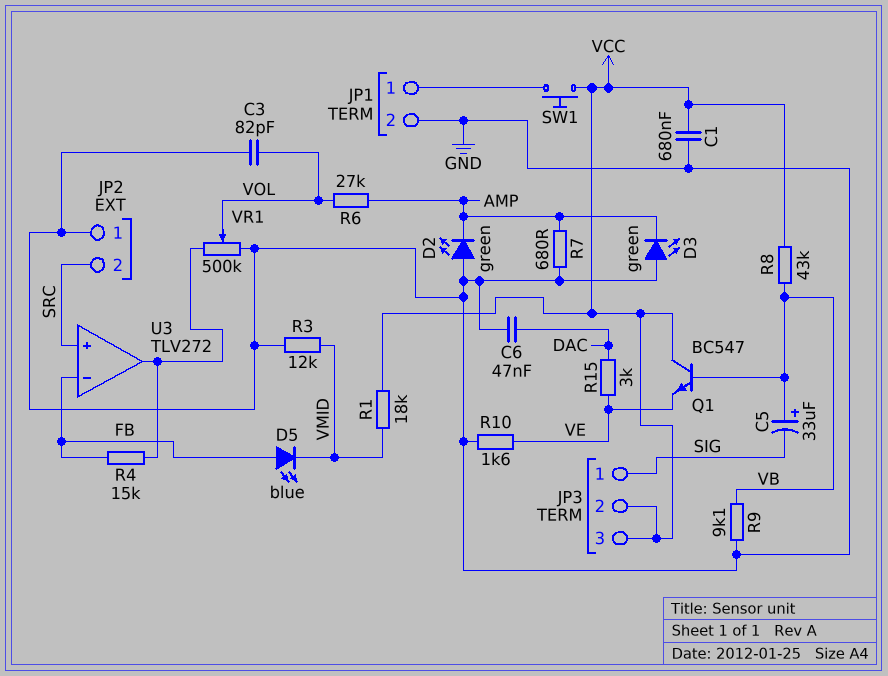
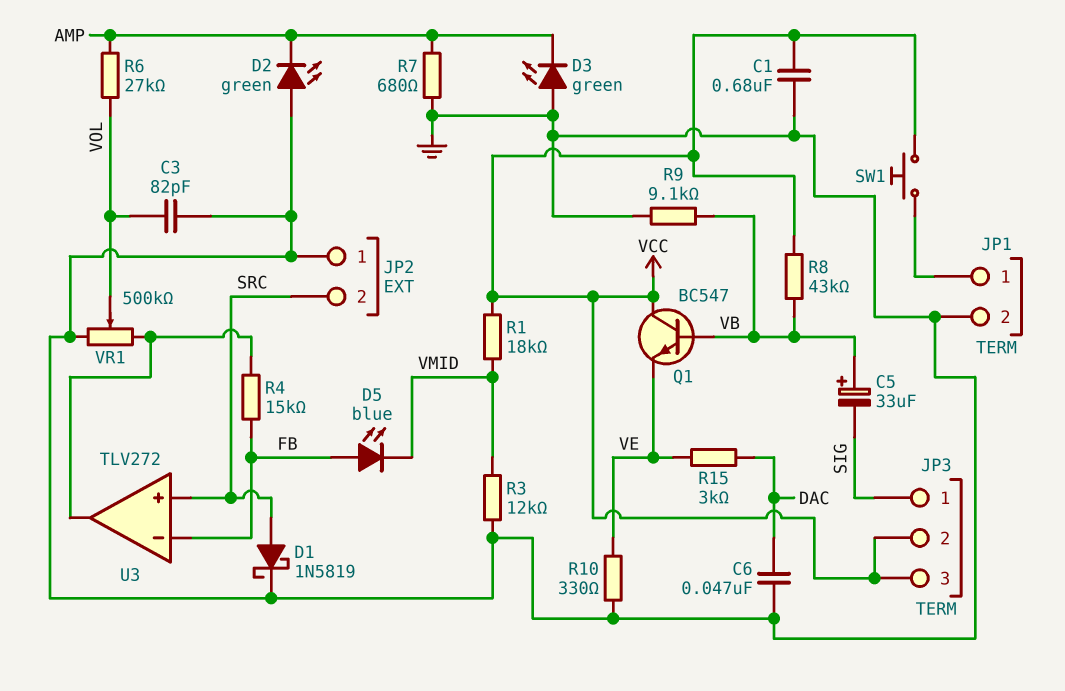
D1: none -> schottky 1N5819 (A SRC, K GND)
R10: 1.6k (GND, VE) -> 330 (GND, VE)

